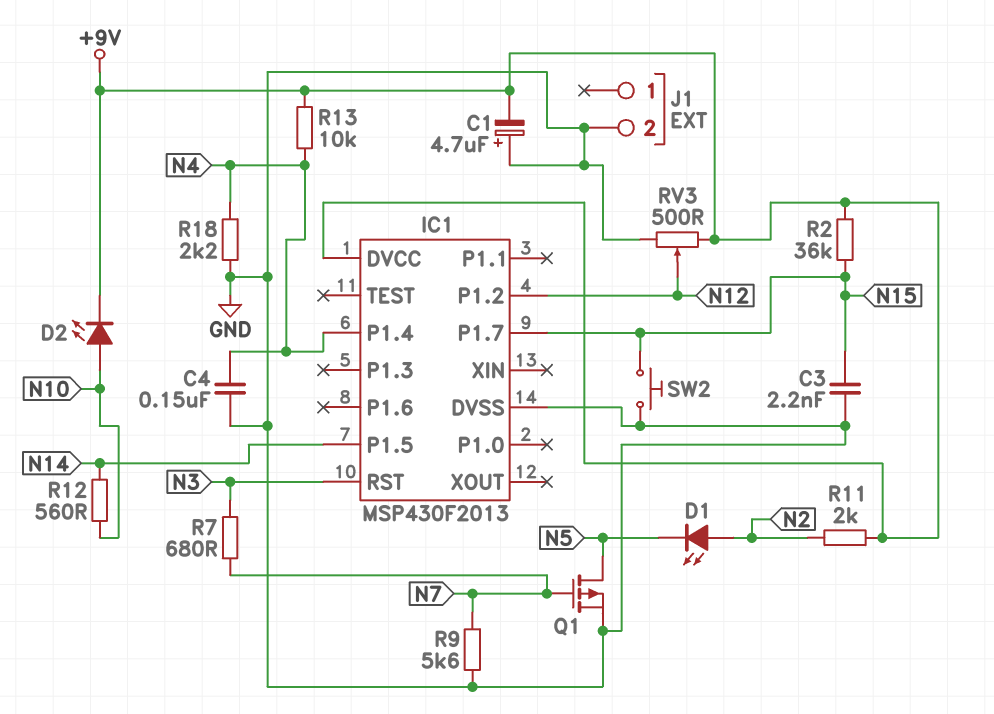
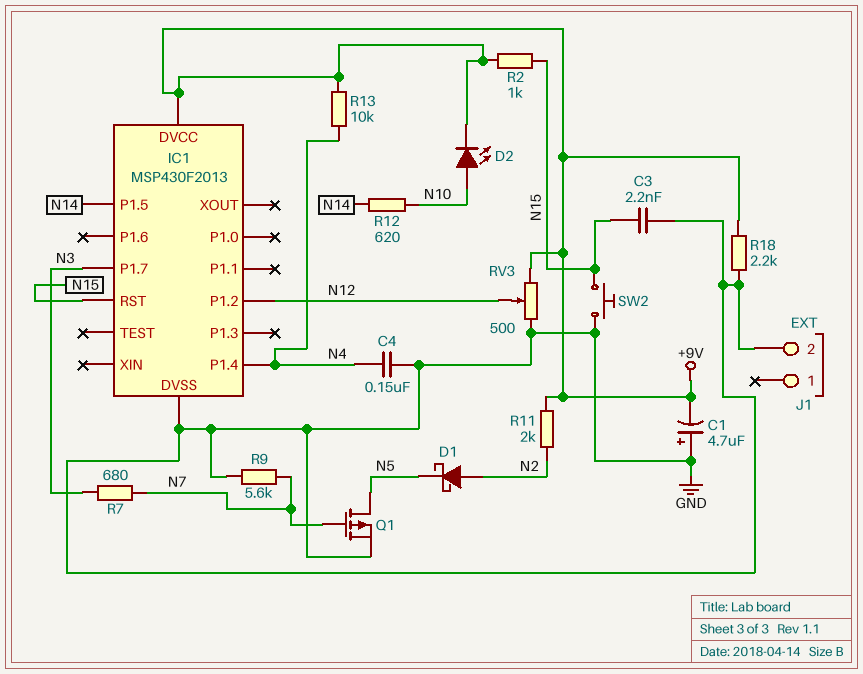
D1: LED (A N2, K N5) -> schottky (A N2, K N5)
IC1 pin P1.7: N15 -> N3
IC1 pin RST: N3 -> N15
R2: 36k (+9V, N15) -> 1k (+9V, N15)
R12: 560 (N10, N14) -> 620 (N10, N14)
R18: 2.2k (GND, N4) -> 2.2k (+9V, GND)

